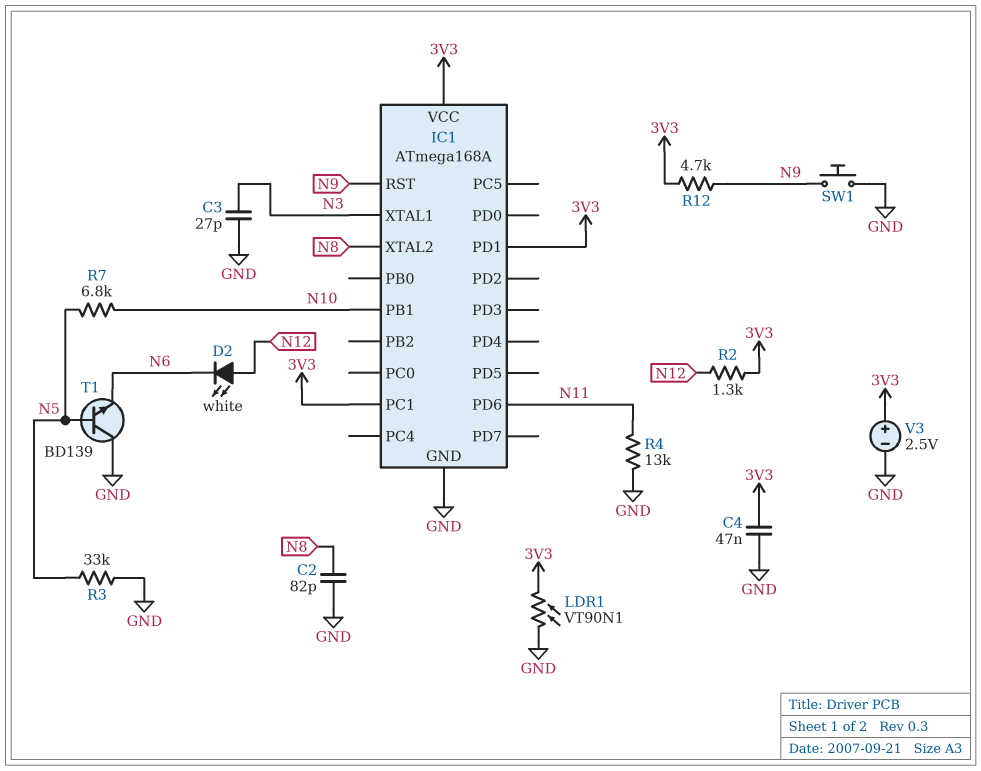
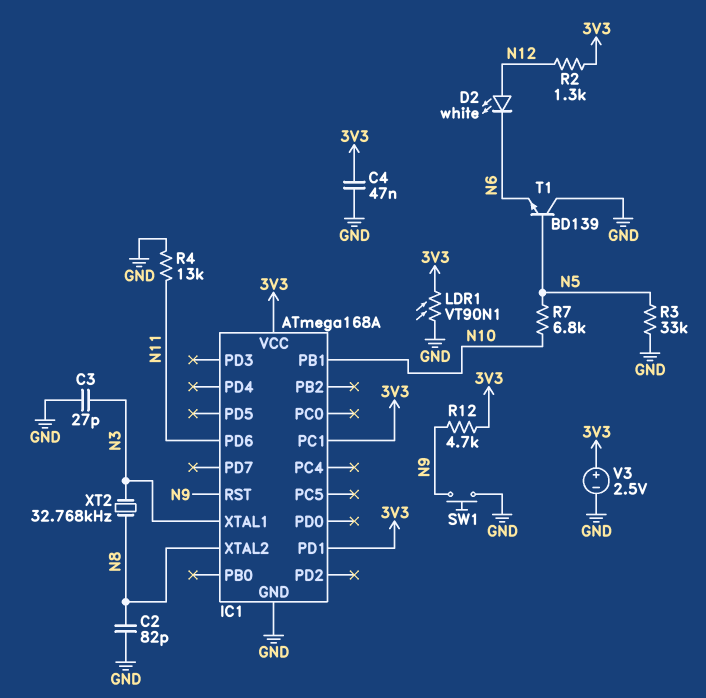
XT2: none -> 32.768kHz (N3, N8)

